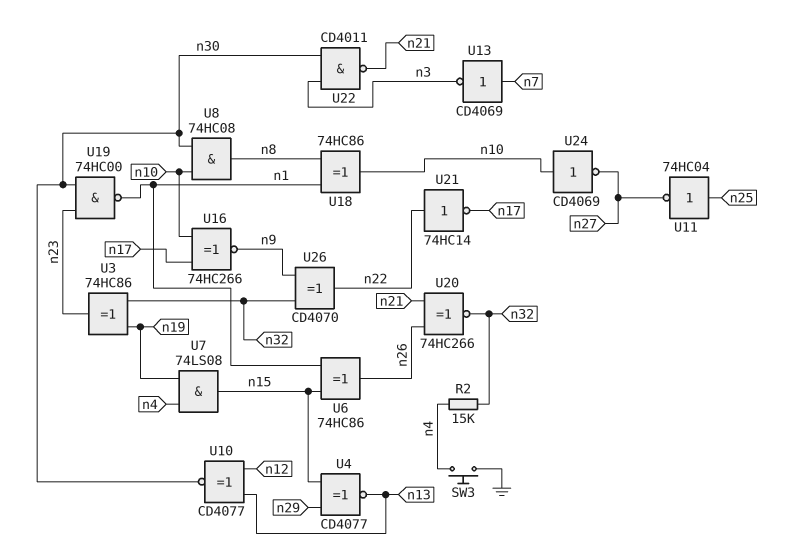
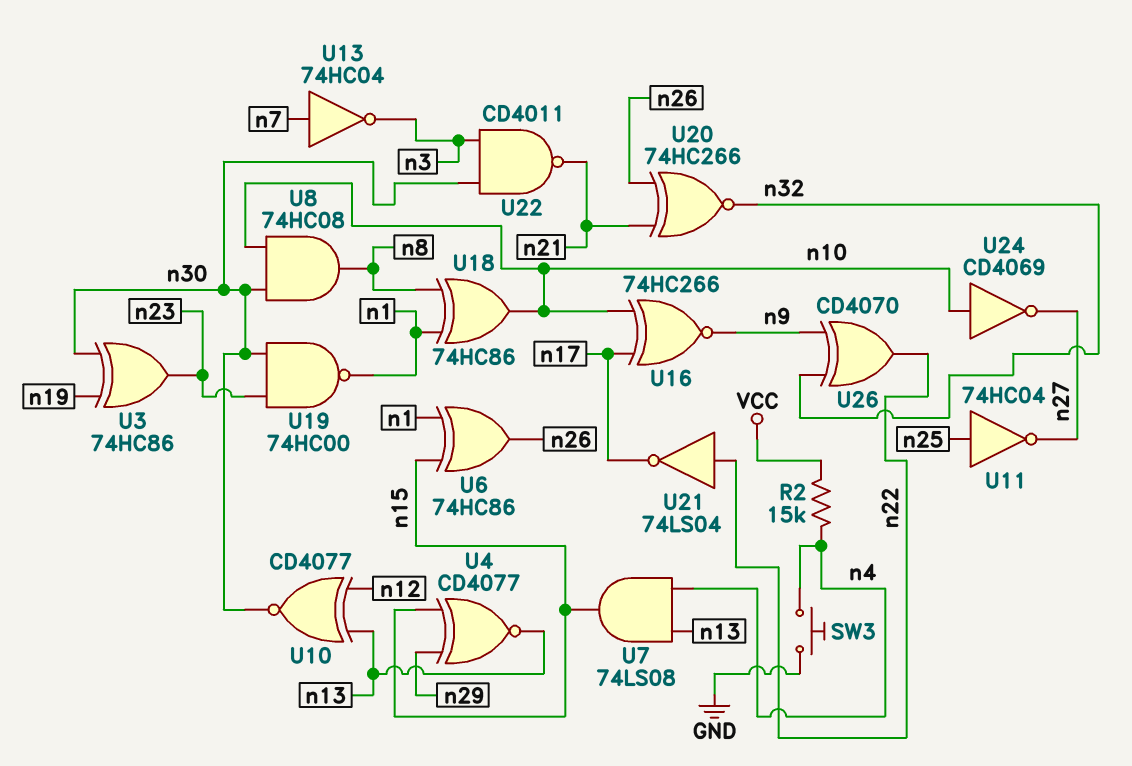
R2: 15k (n4, n32) -> 15k (VCC, n4)
U3: XOR 74HC86 (in n19, in n32, out n23) -> XOR 74HC86 (in n19, in n30, out n23)
U7: AND 74LS08 (in n4, in n19, out n15) -> AND 74LS08 (in n4, in n13, out n15)
U13: NOT CD4069 (in n7, out n3) -> NOT 74HC04 (in n7, out n3)
U21: NOT 74HC14 (in n22, out n17) -> NOT 74LS04 (in n22, out n17)

